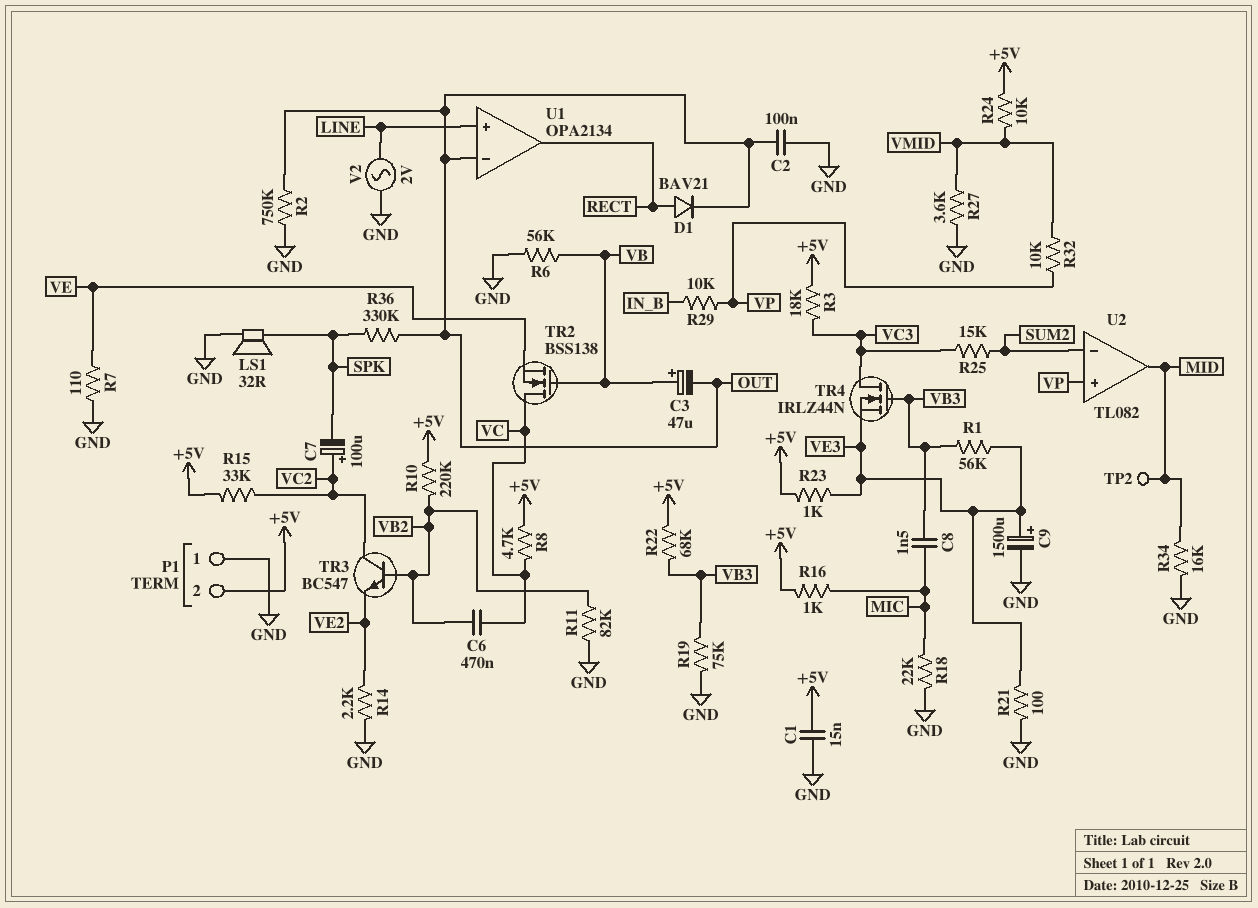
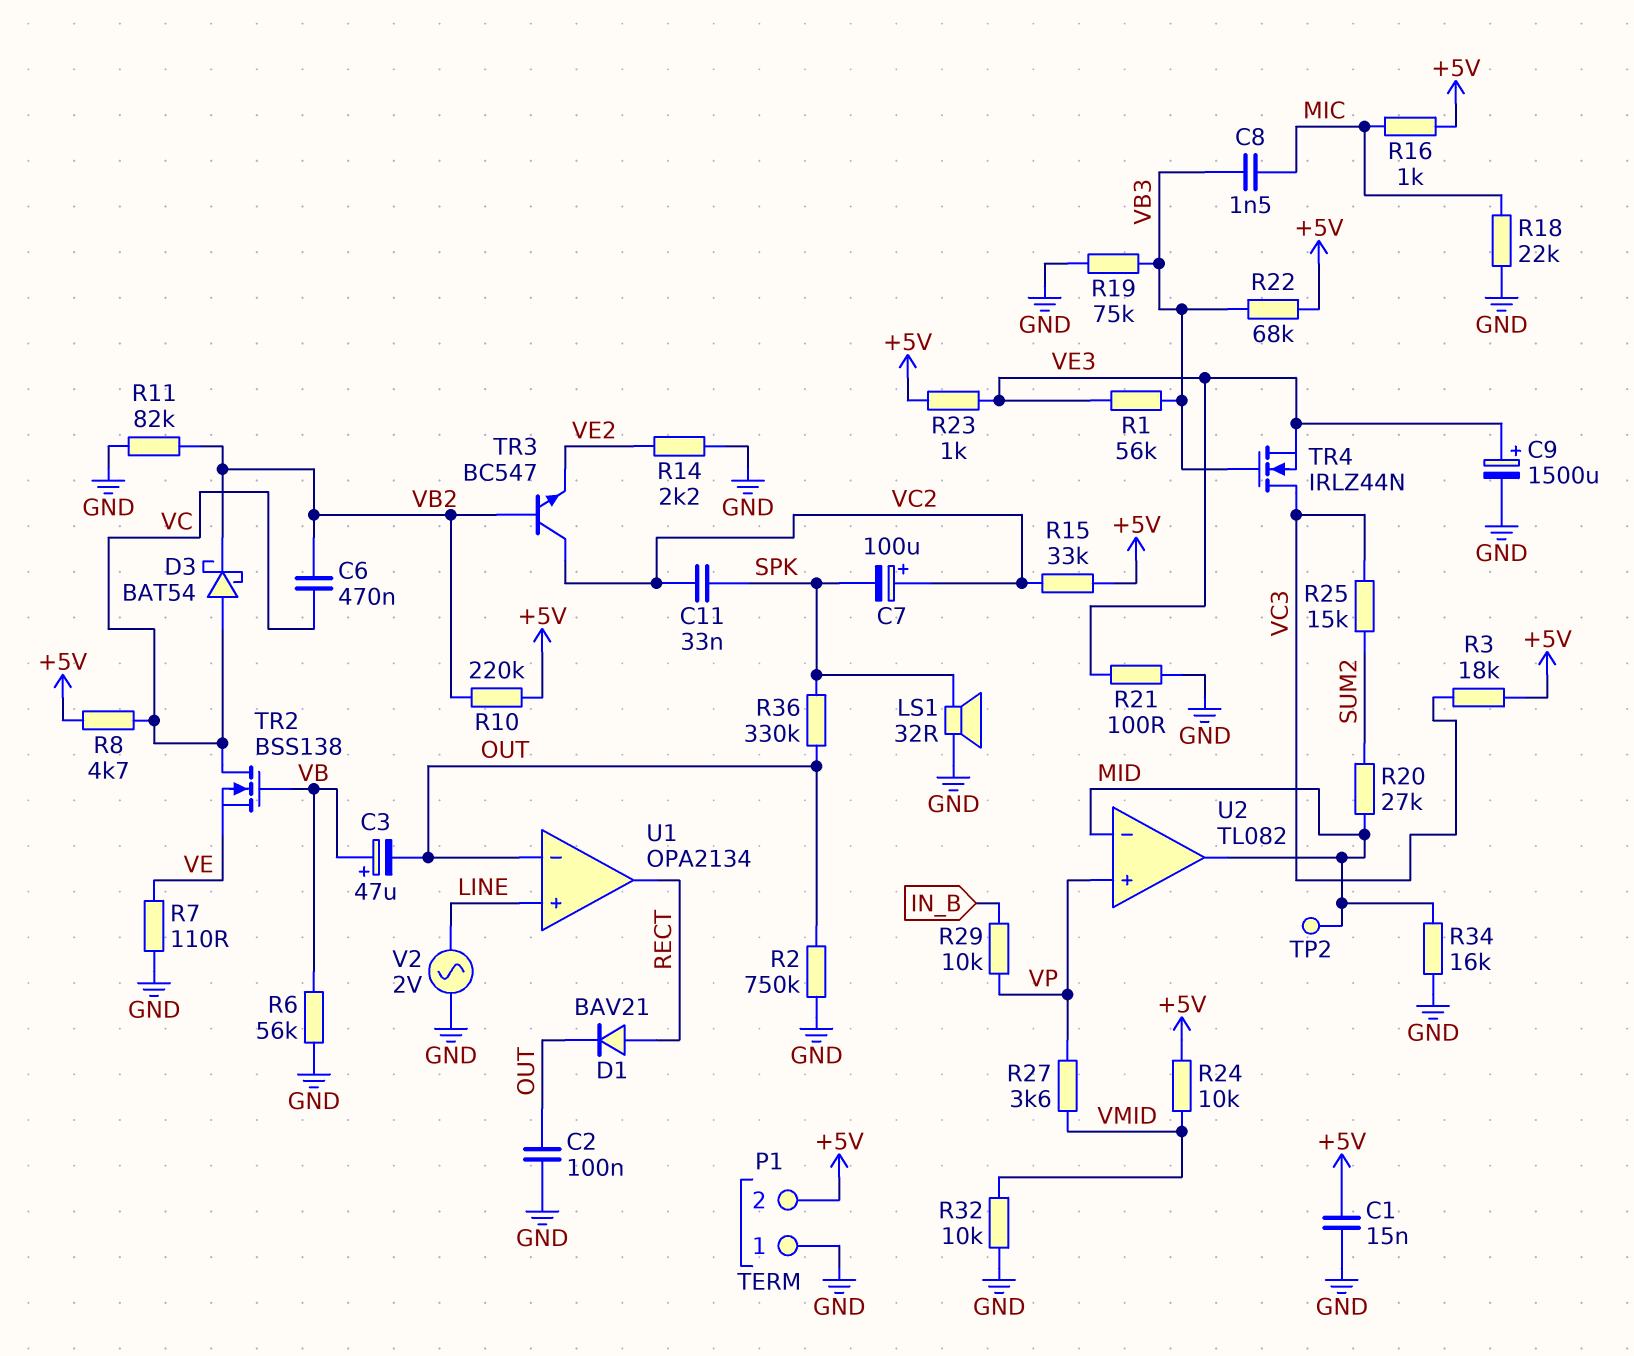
C11: none -> 33nF (SPK, VC2)
D3: none -> schottky BAT54 (A VC, K VB2)
R20: none -> 27k (MID, SUM2)
R27: 3.6k (GND, VMID) -> 3.6k (VMID, VP)
R32: 10k (VMID, VP) -> 10k (GND, VMID)
U2 pin in-: SUM2 -> MID

